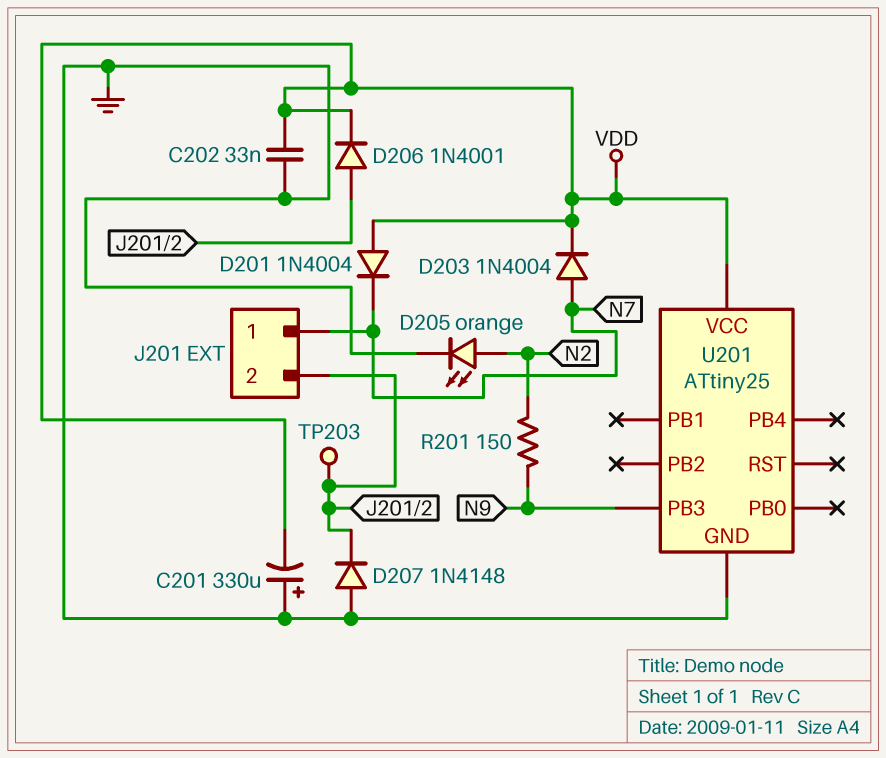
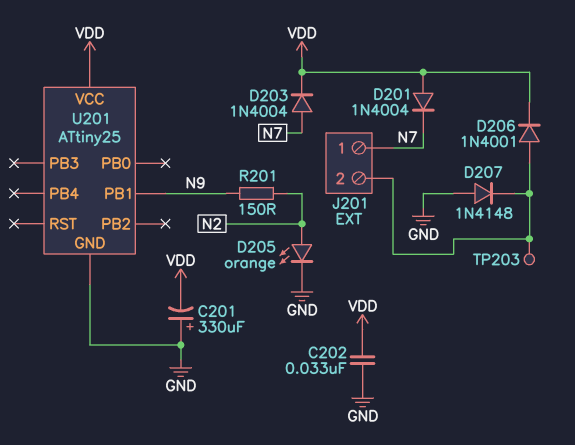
U201 pin PB1: none -> N9
U201 pin PB3: N9 -> none

